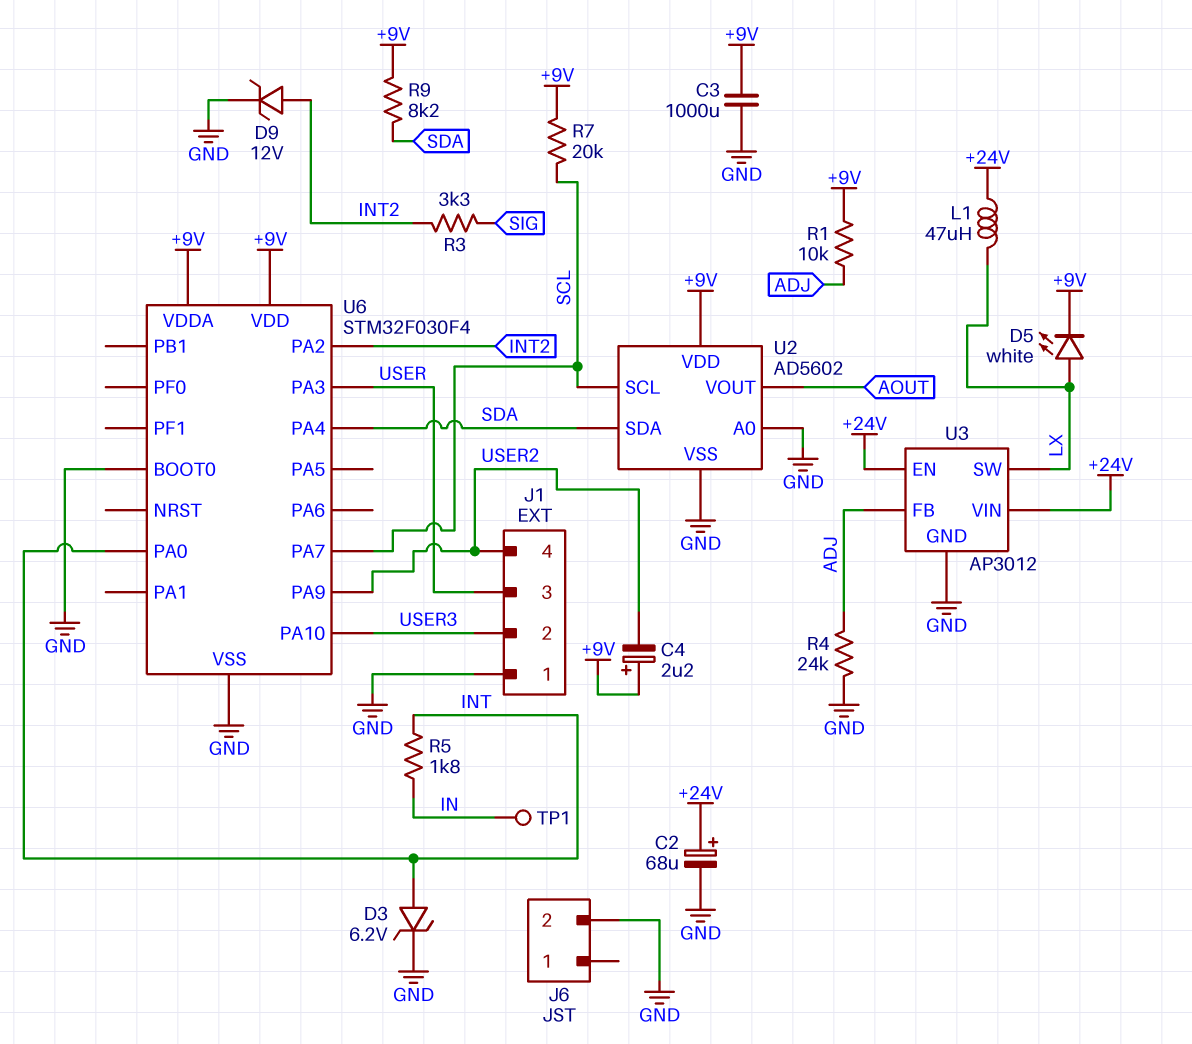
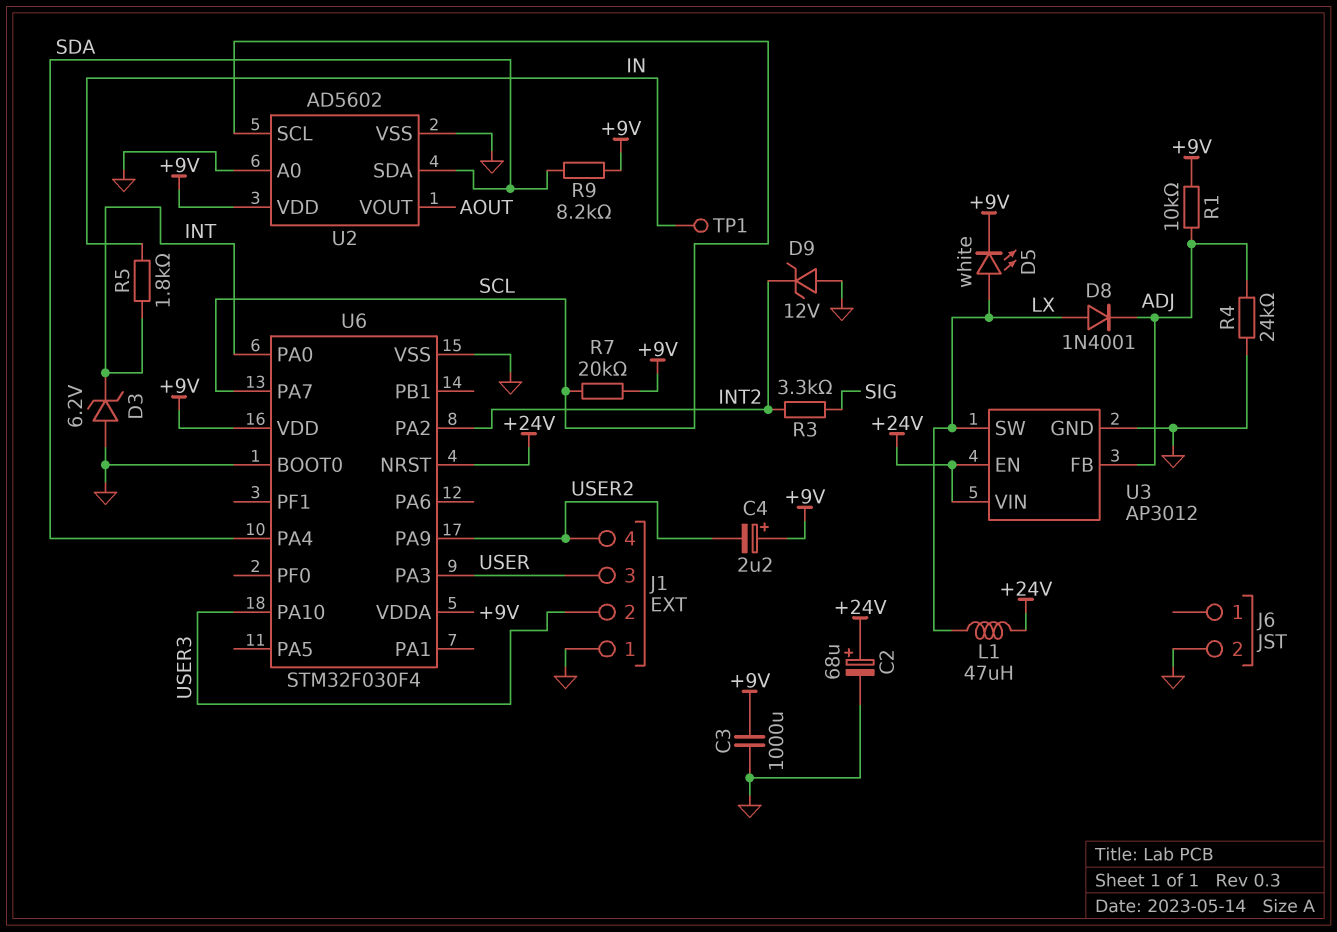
D3: zener 6.2V (A INT, K GND) -> zener 6.2V (A GND, K INT)
D8: none -> diode 1N4001 (A LX, K ADJ)
D9: zener 12V (A INT2, K GND) -> zener 12V (A GND, K INT2)
U6 pin NRST: none -> +24V

